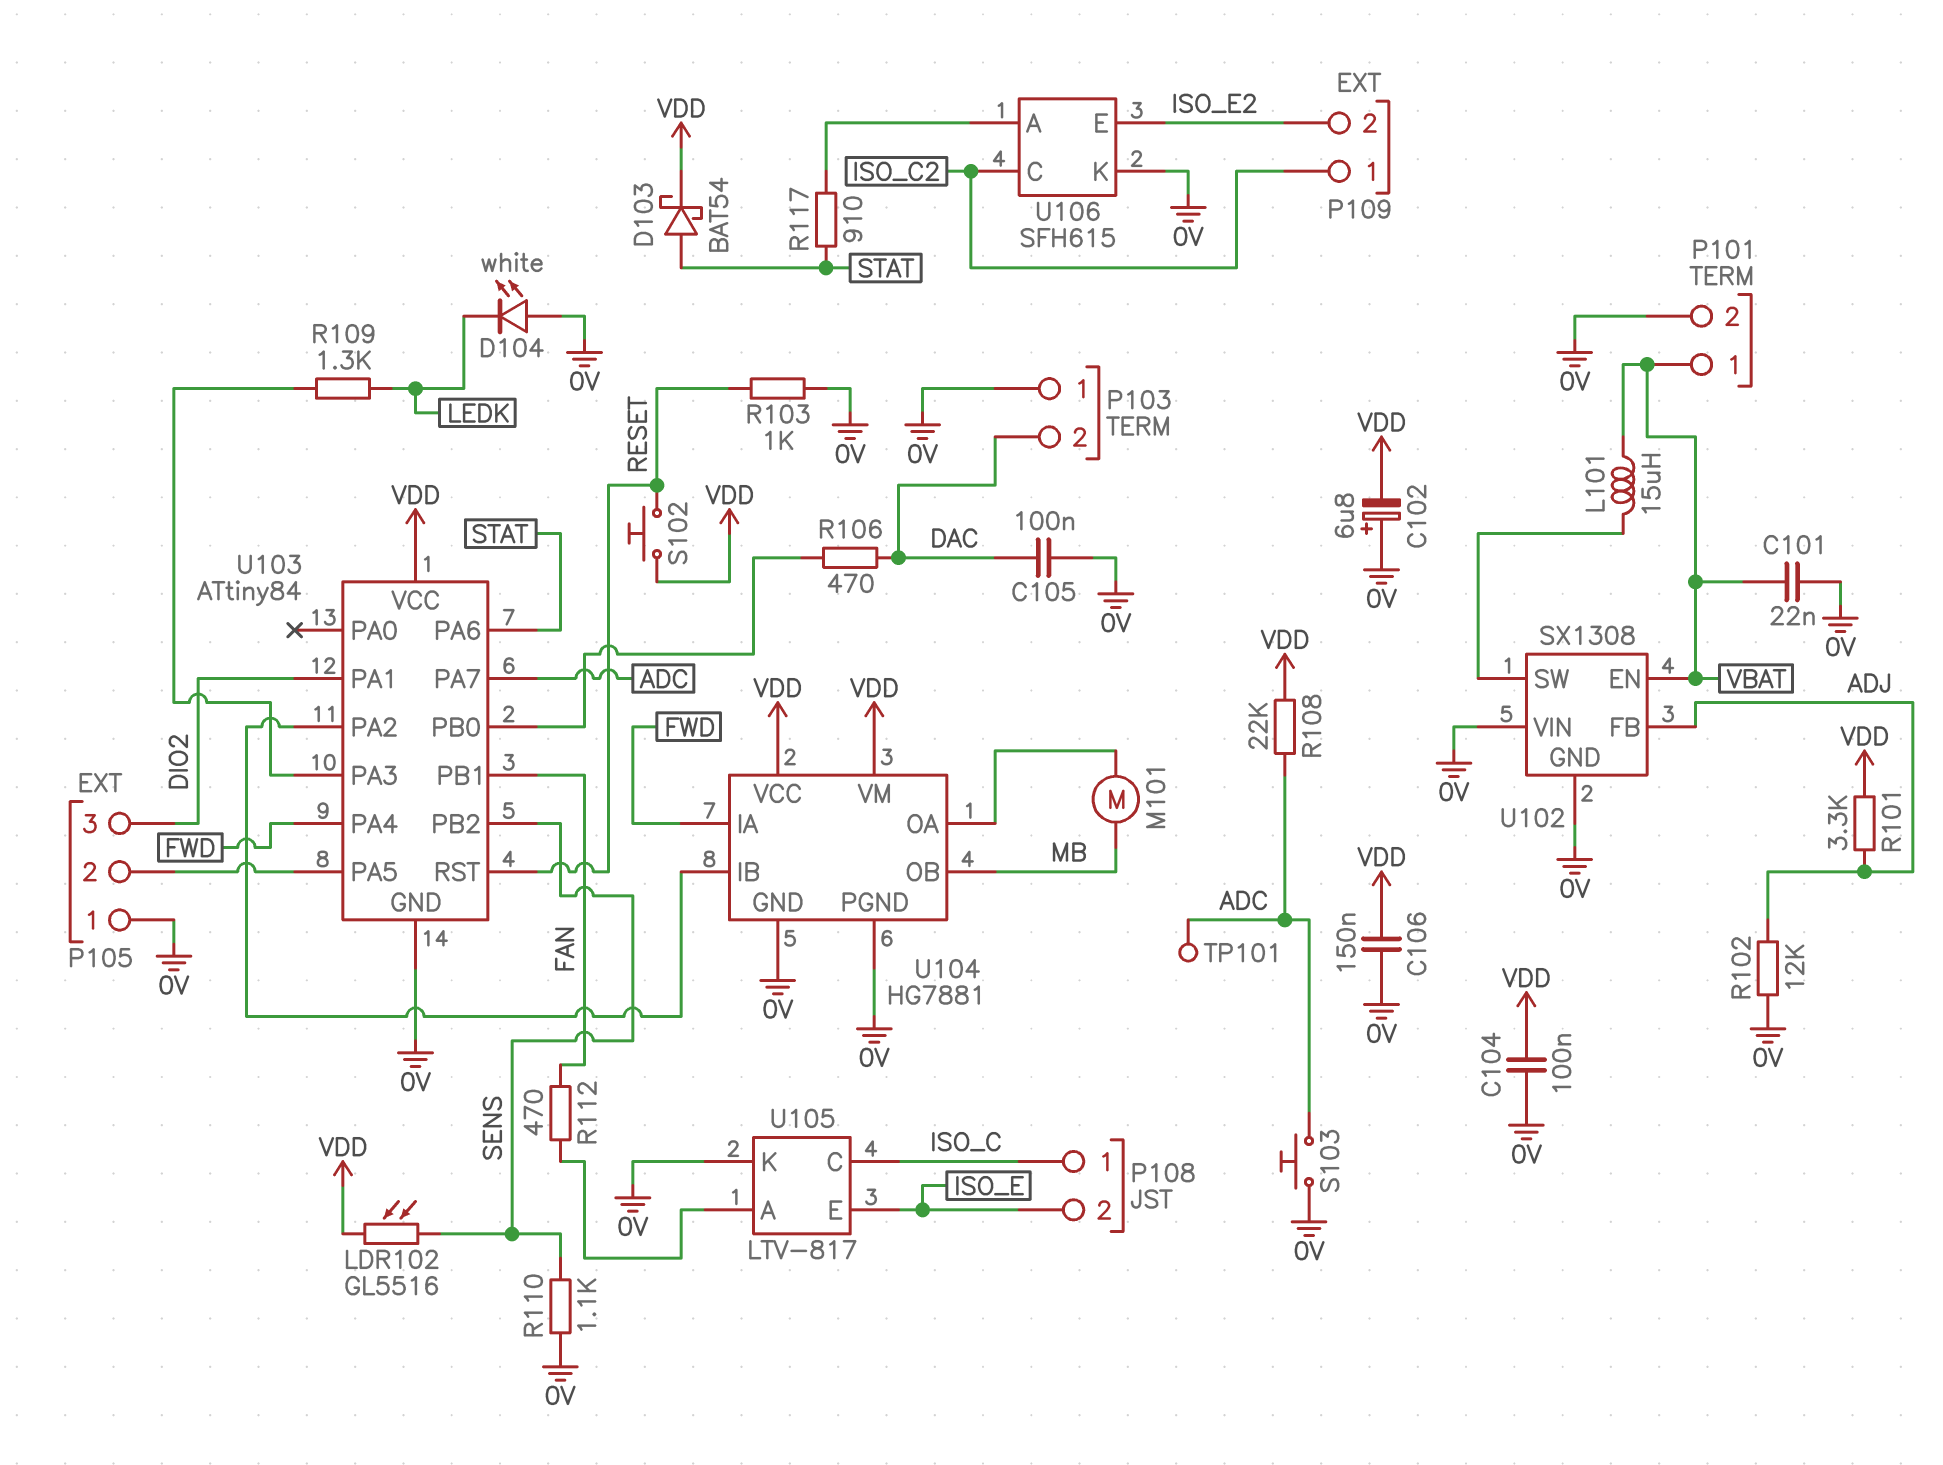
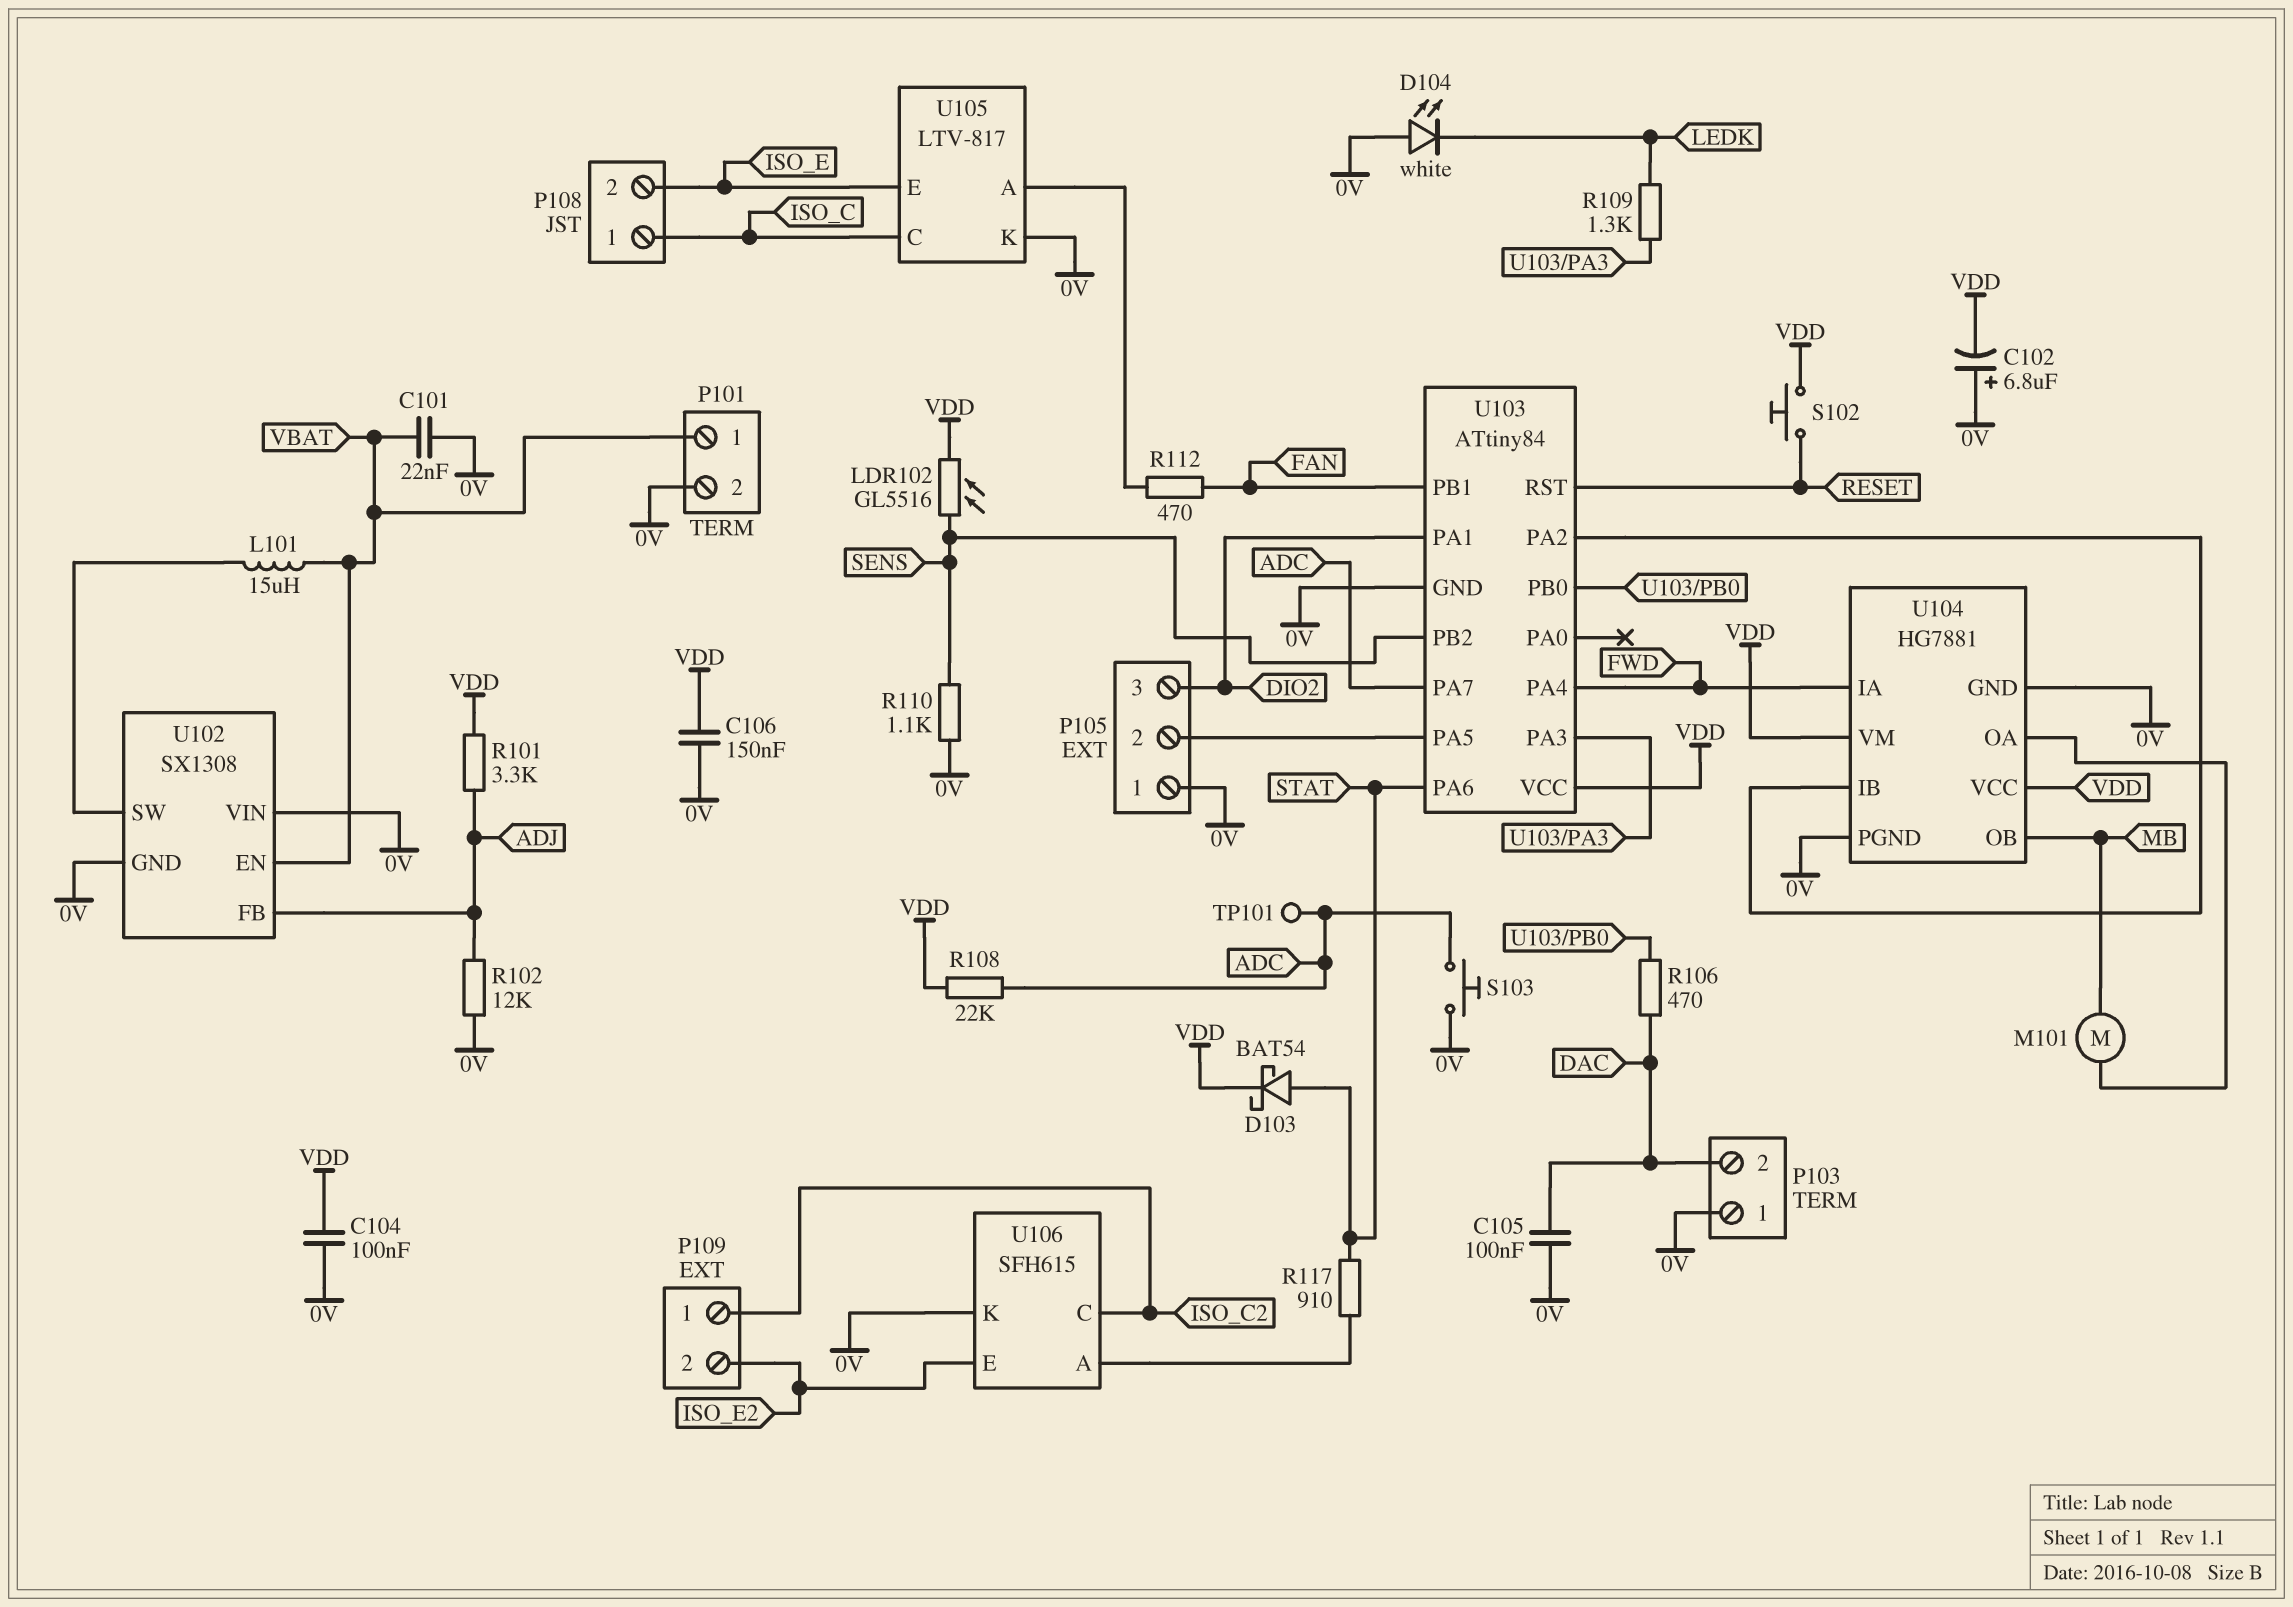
R103: 1k (0V, RESET) -> none

